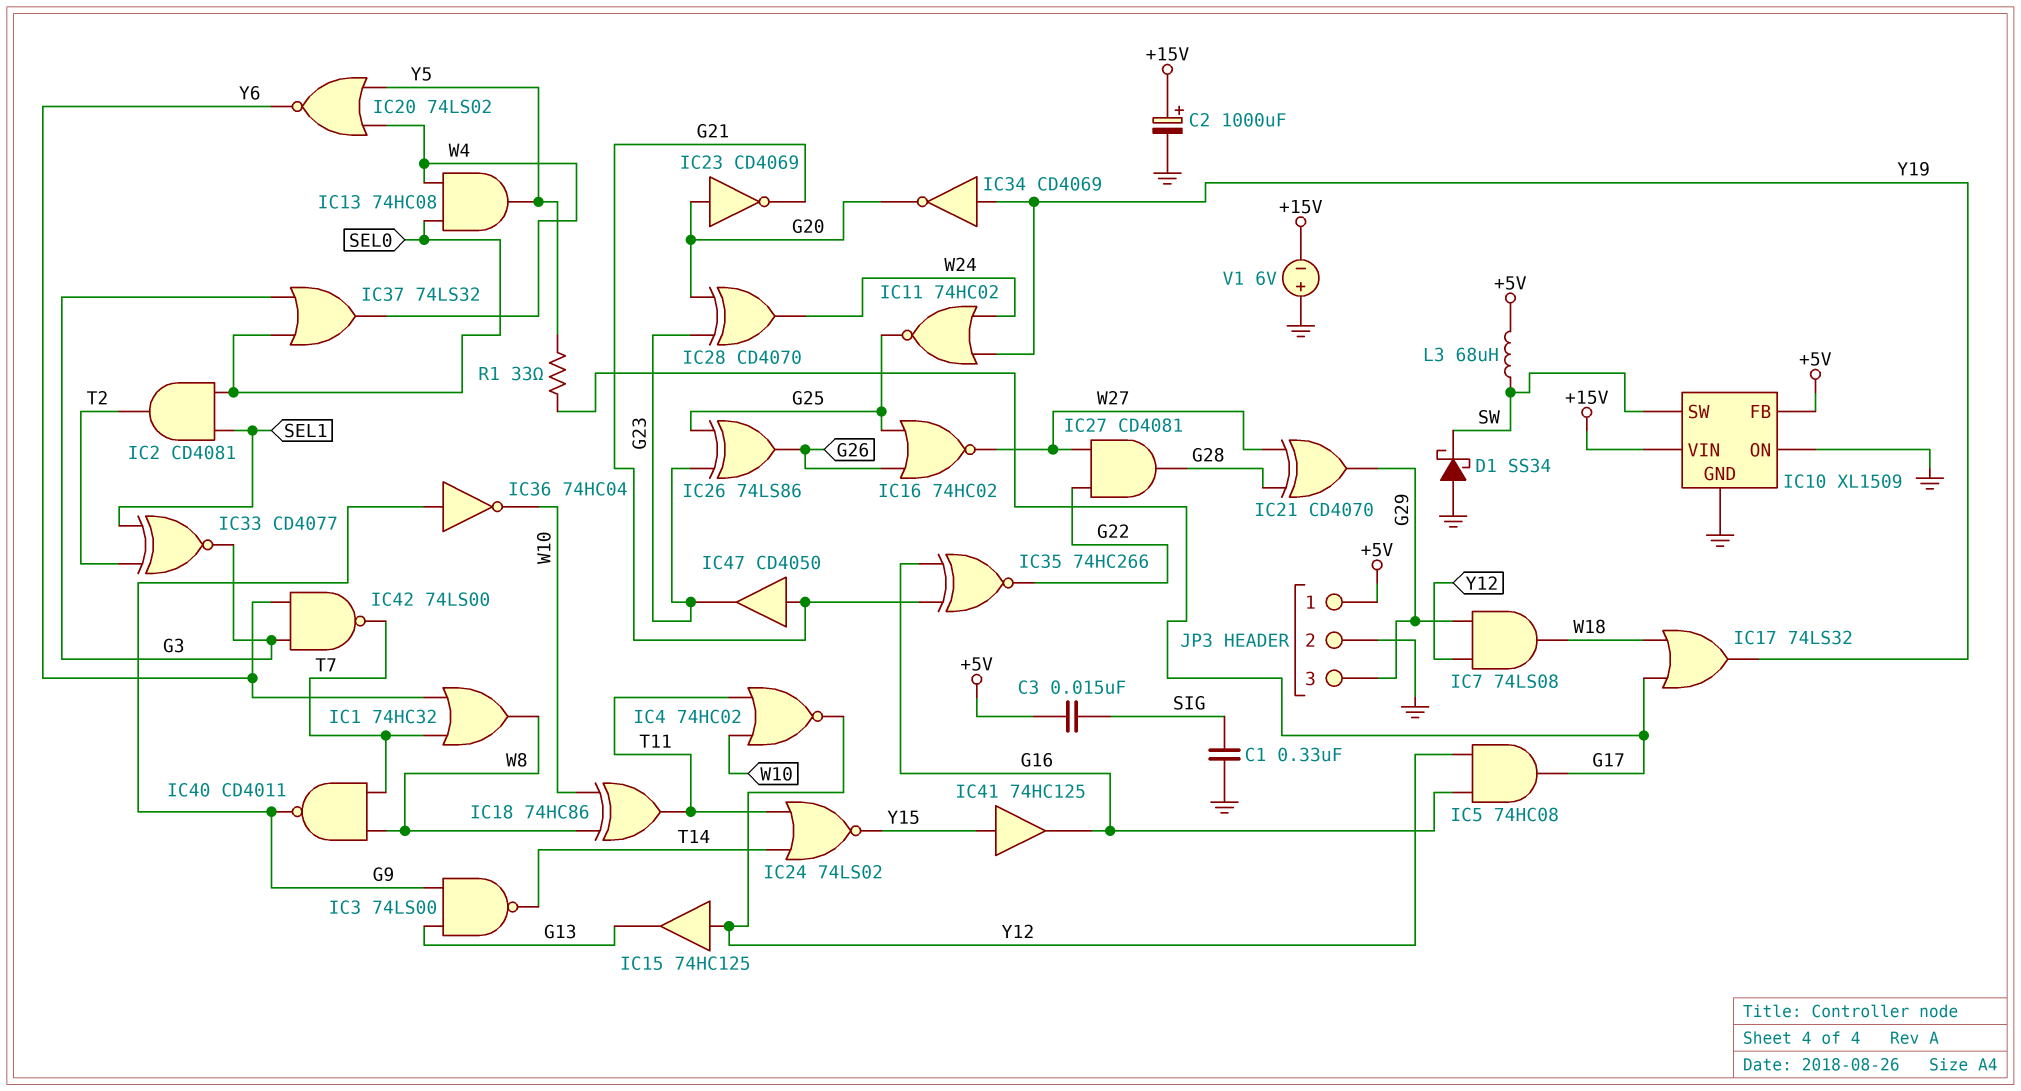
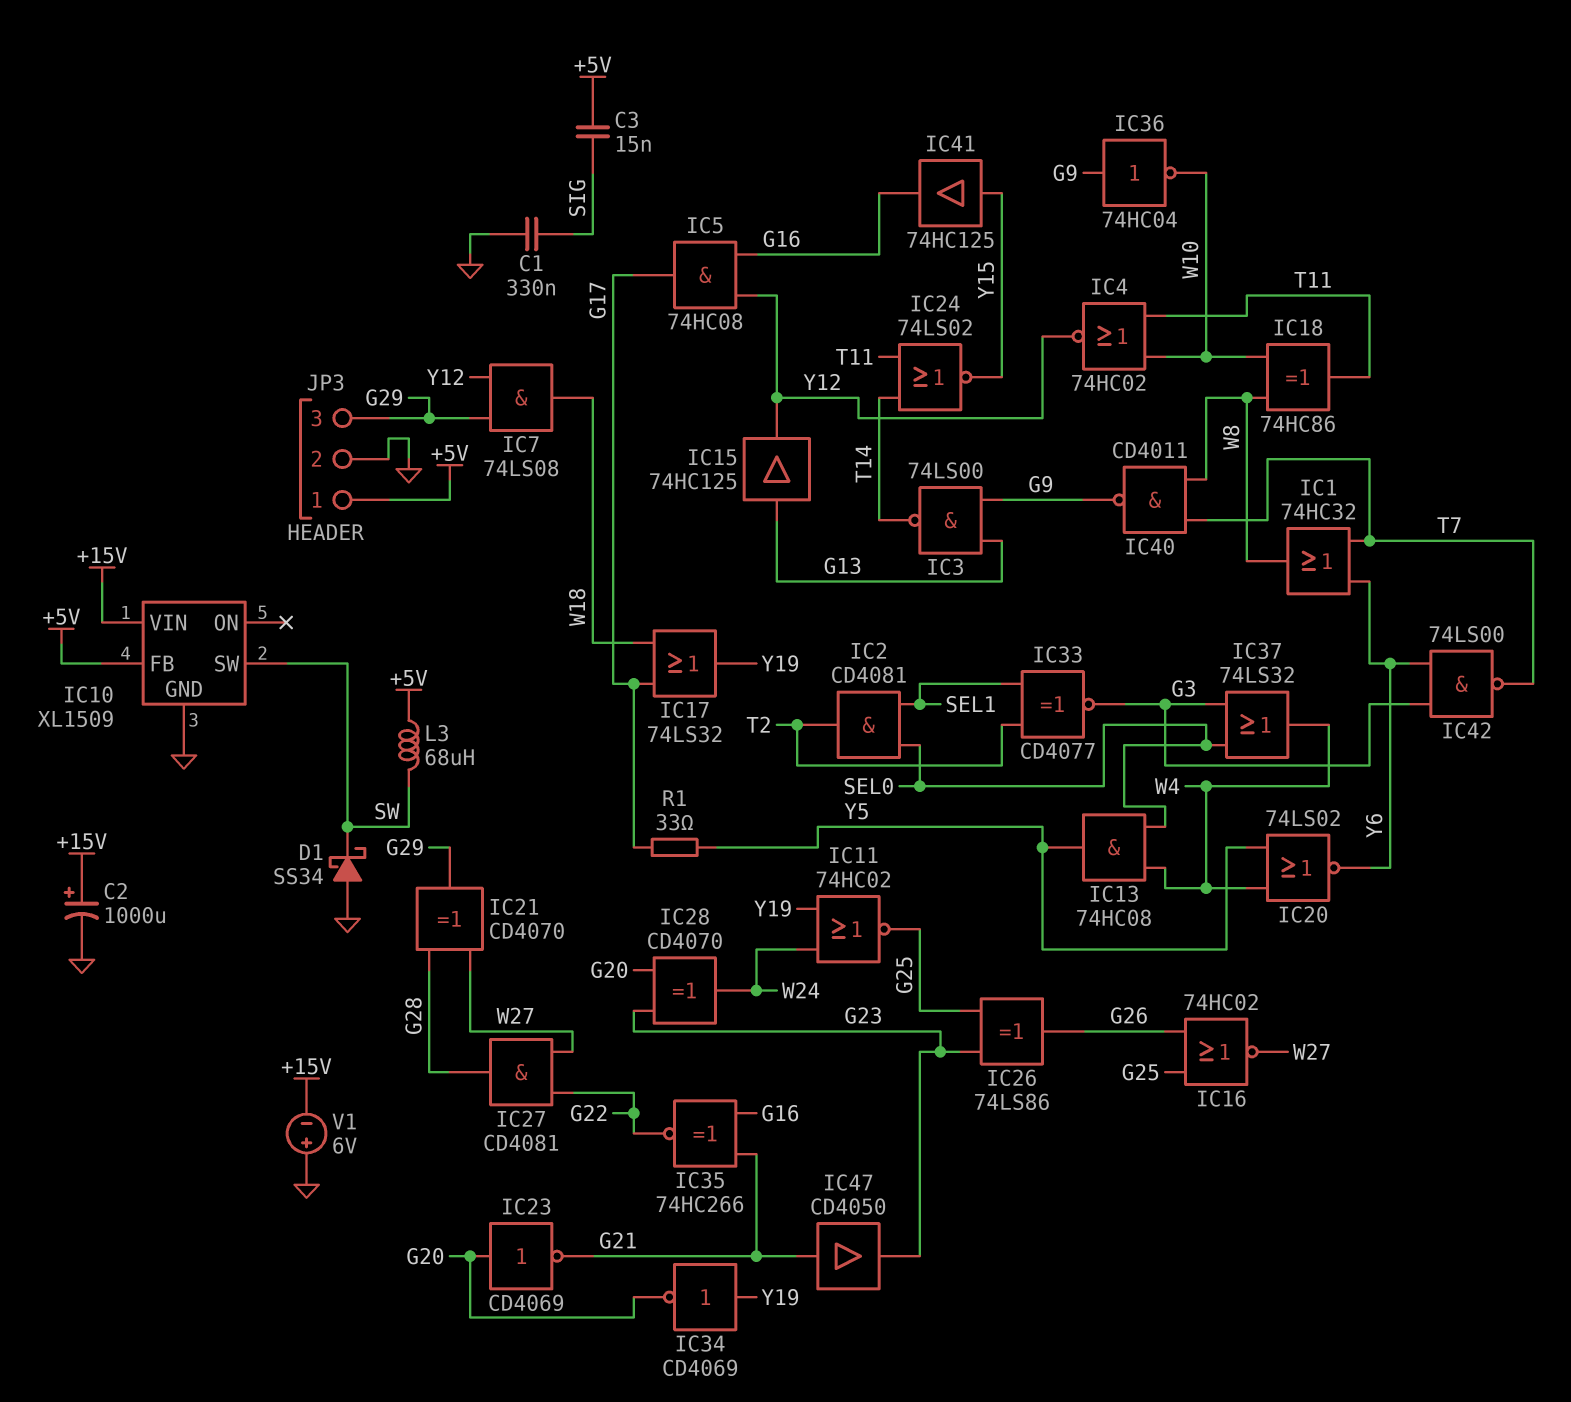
IC10 pin ON: GND -> none
IC15: buffer 74HC125 (in Y12, out G13) -> buffer 74HC125 (in G13, out Y12)

